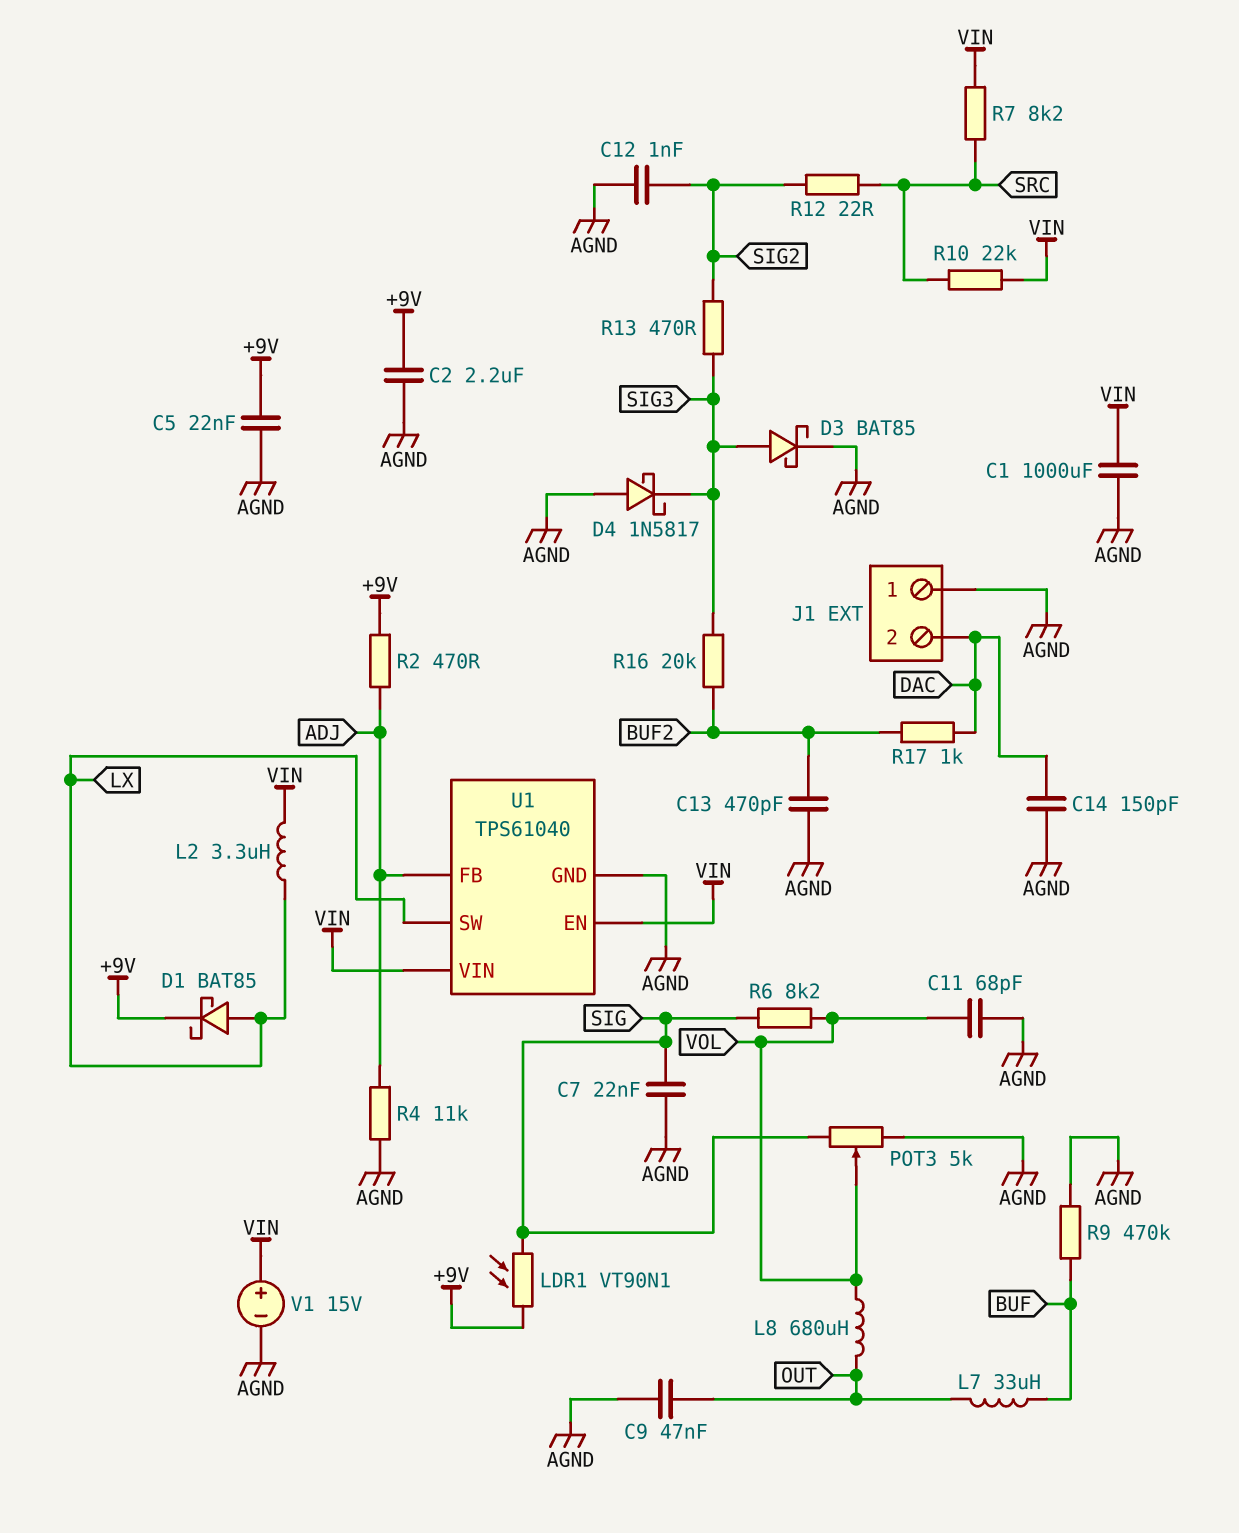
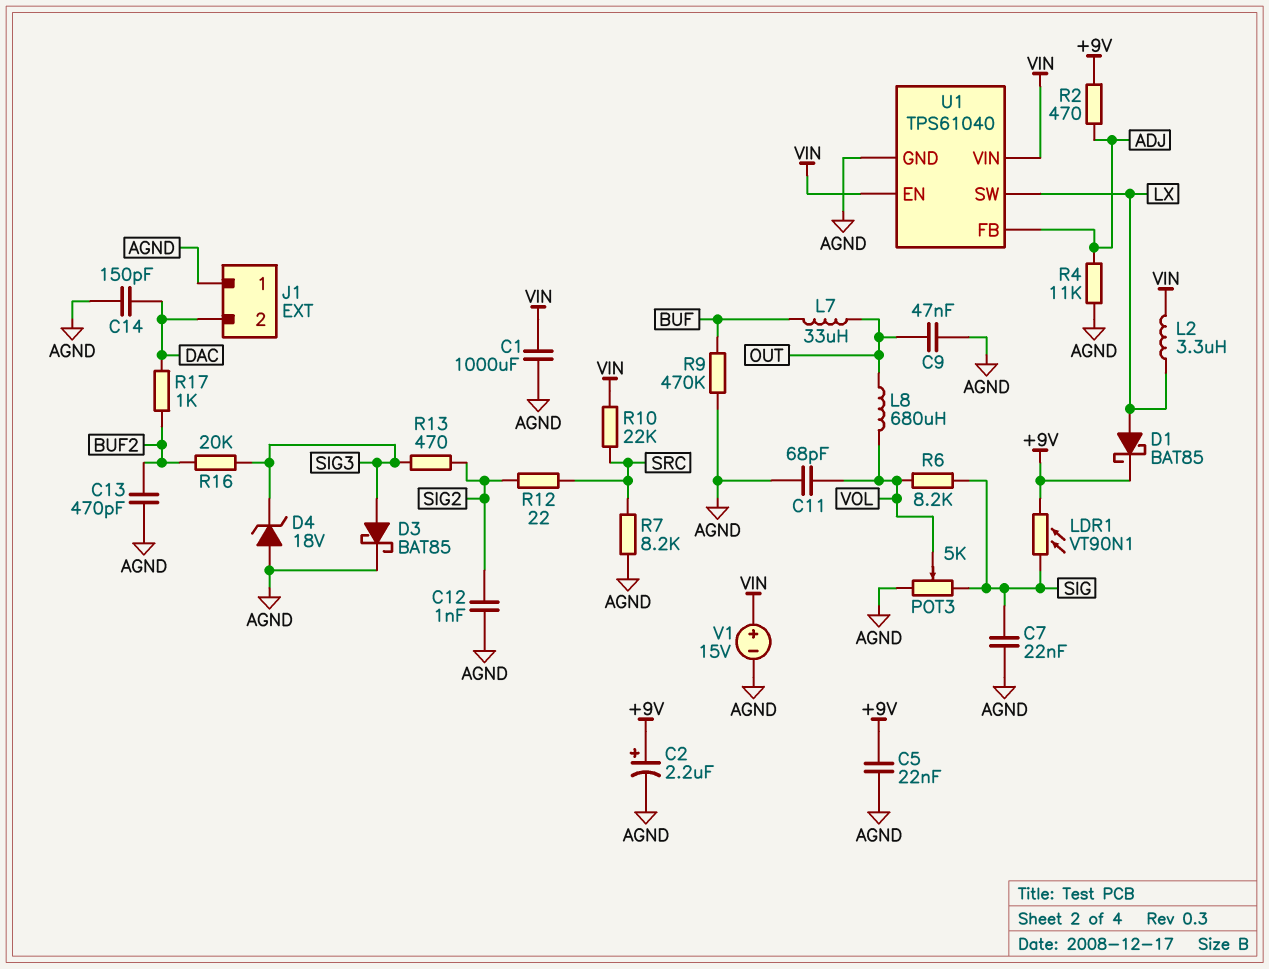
C2: 2.2uF (+9V, AGND) -> 2.2uF (plus +9V, minus AGND)
D4: schottky 1N5817 (A AGND, K SIG3) -> zener 18V (A AGND, K SIG3)
R7: 8.2k (SRC, VIN) -> 8.2k (AGND, SRC)

